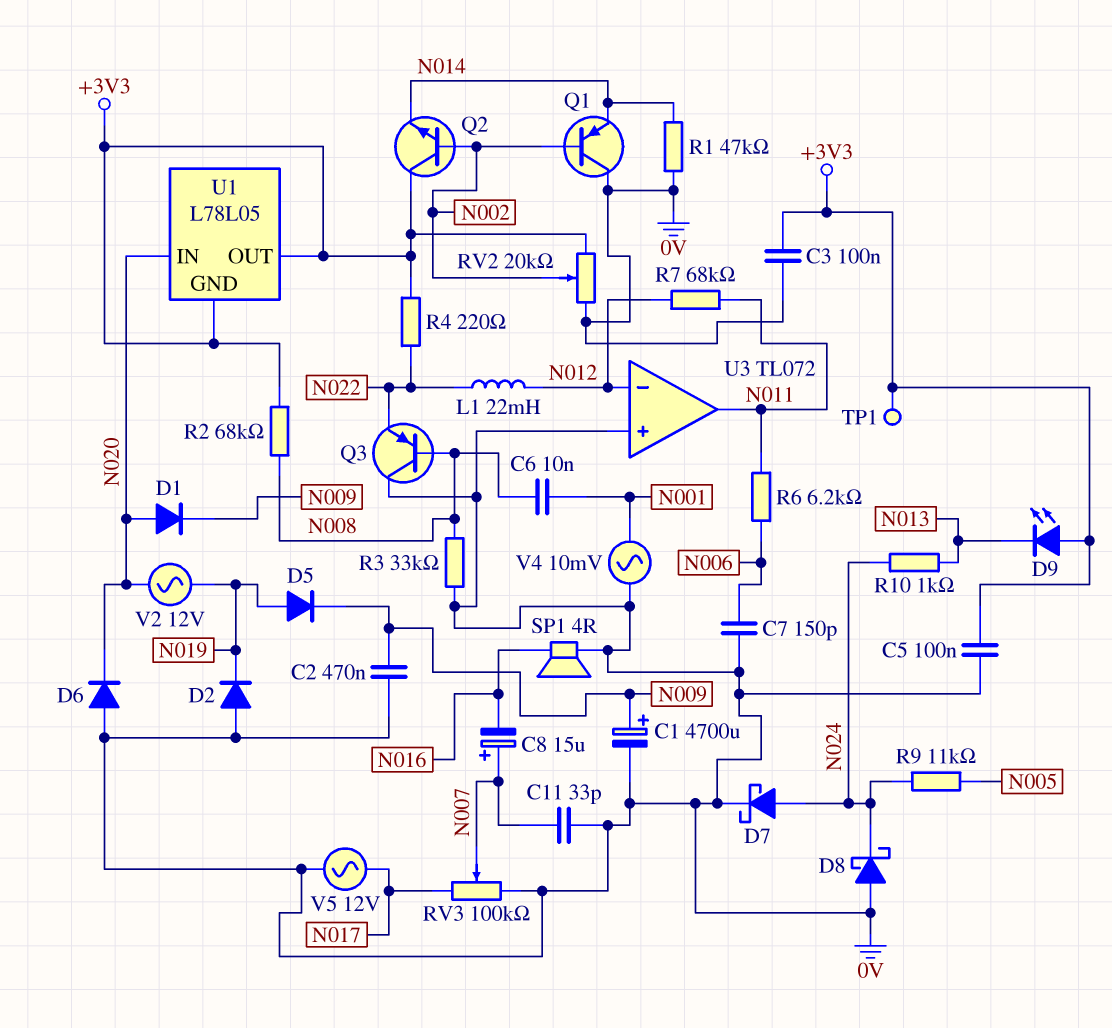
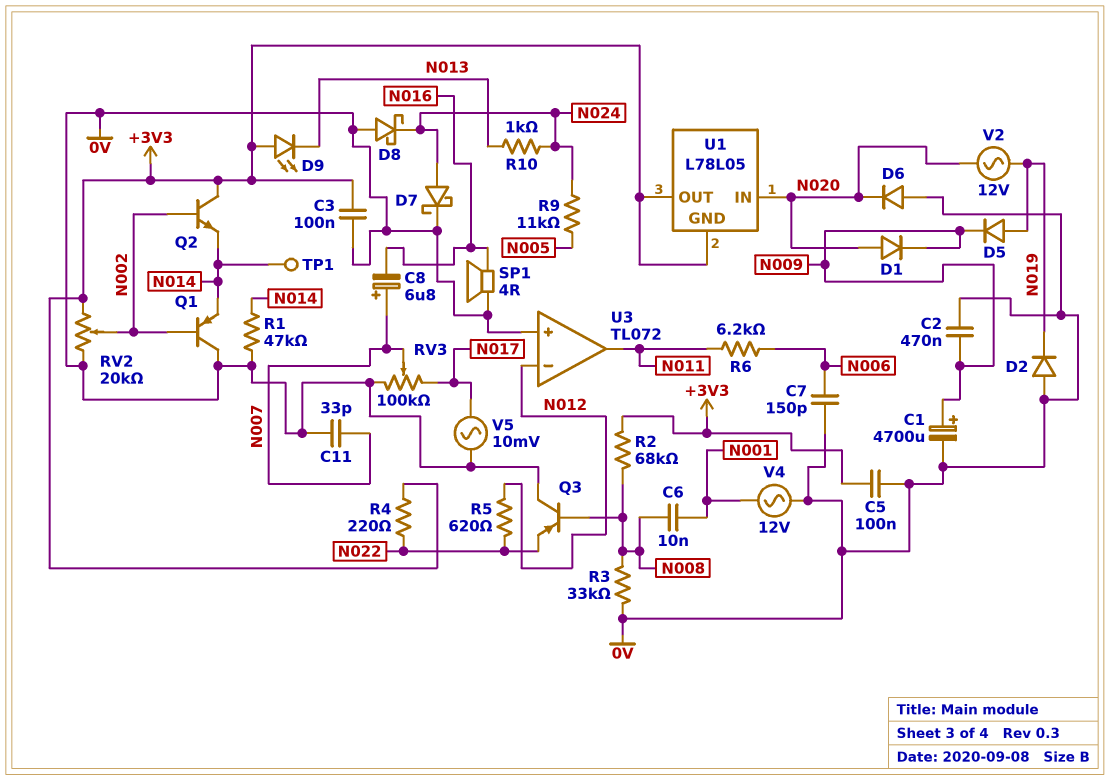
C8: 15uF (plus N007, minus N016) -> 6.8uF (plus N007, minus N016)
L1: 22mH (N012, N022) -> none
R5: none -> 620 (N012, N022)
R7: 68k (N011, N012) -> none
TP1: test point (+3V3) -> test point (N014)
V4: AC 10mV (0V, N001) -> AC 12V (0V, N001)
V5: AC 12V (0V, N017) -> AC 10mV (0V, N017)

